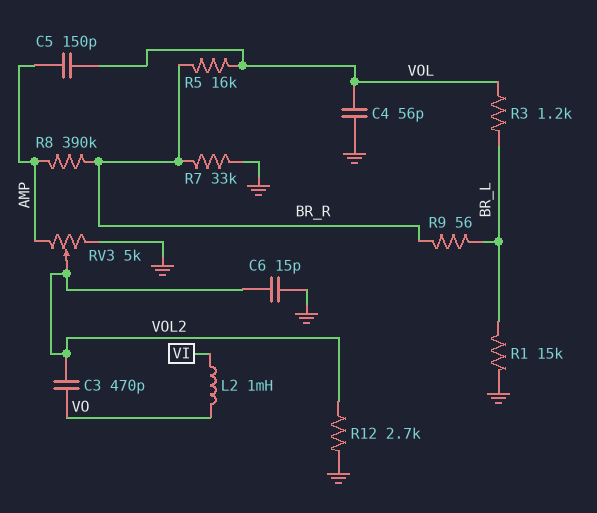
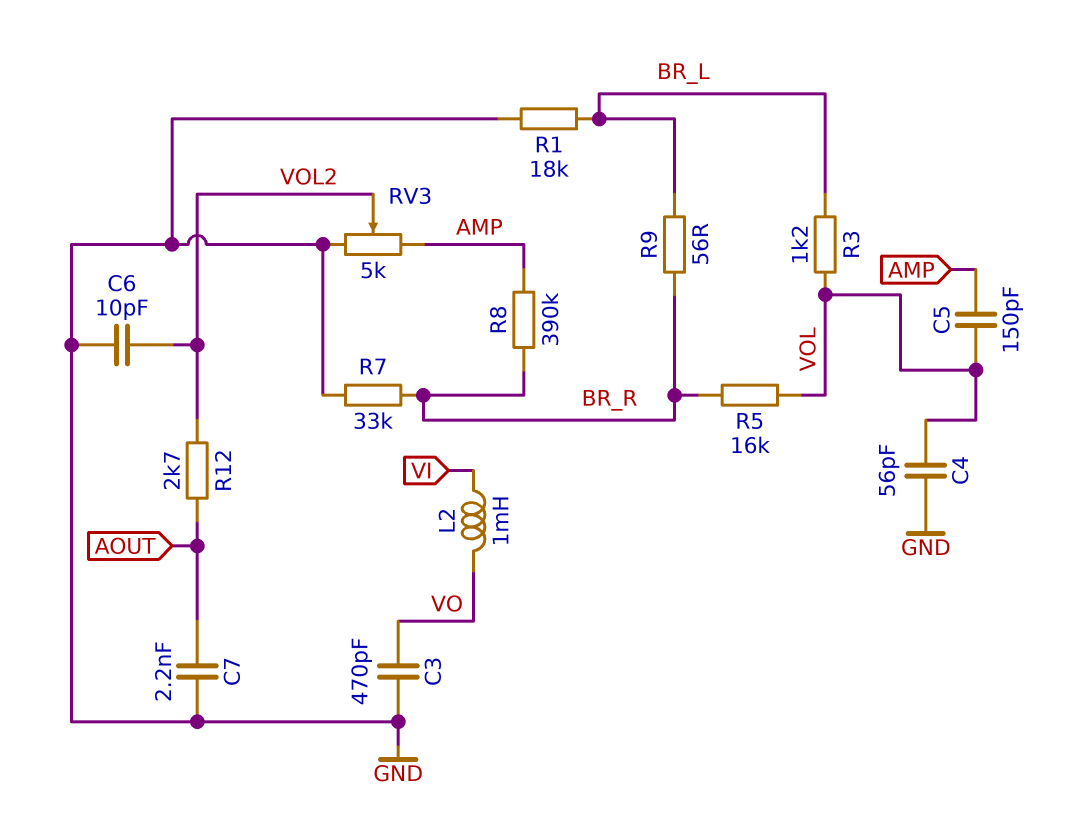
C3: 470pF (VO, VOL2) -> 470pF (GND, VO)
C6: 15pF (GND, VOL2) -> 10pF (GND, VOL2)
C7: none -> 2.2nF (AOUT, GND)
R1: 15k (BR_L, GND) -> 18k (BR_L, GND)
R12: 2.7k (GND, VOL2) -> 2.7k (AOUT, VOL2)

